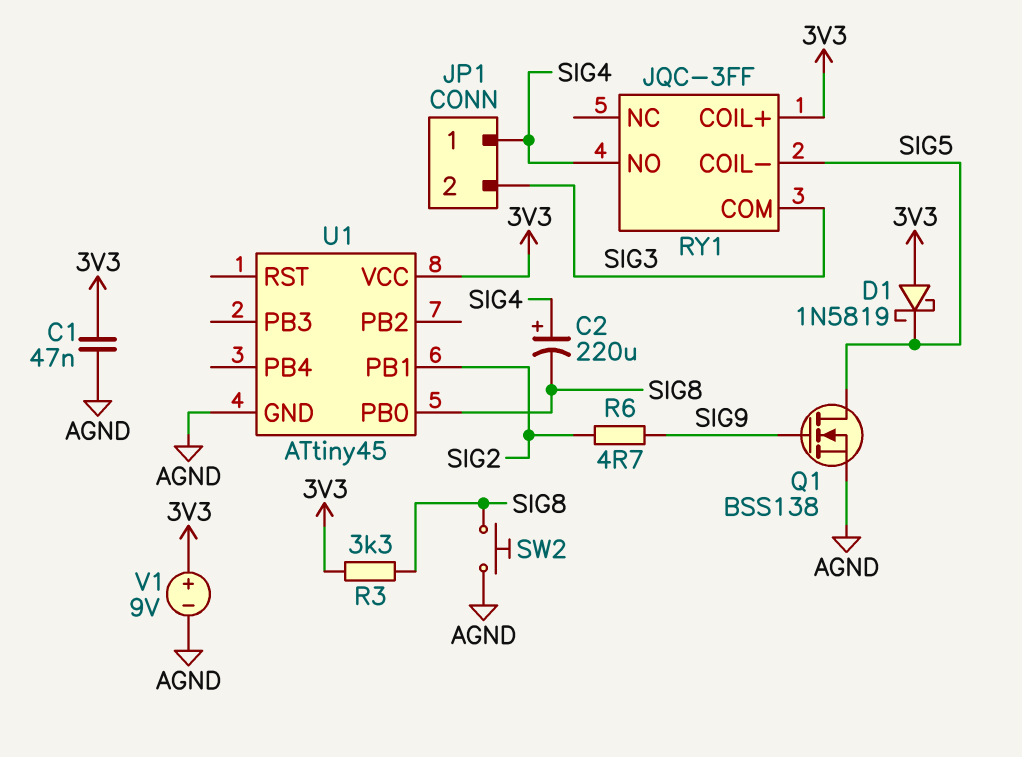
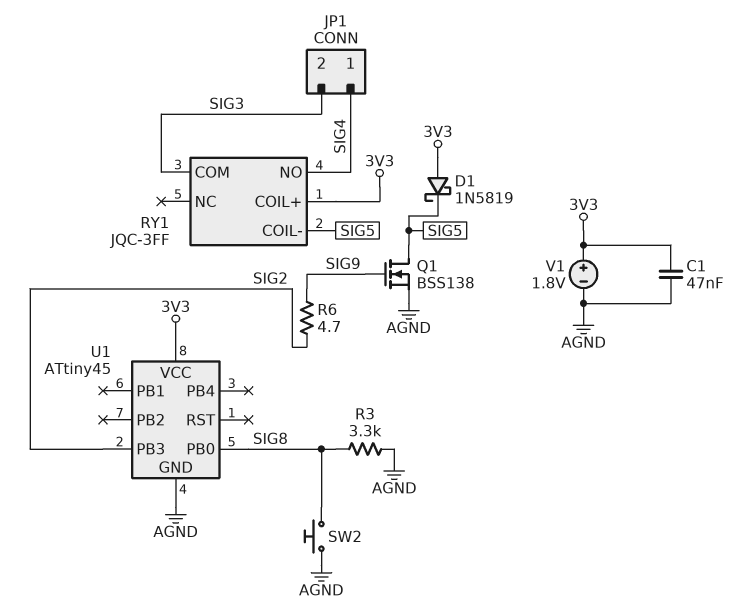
C2: 220uF (plus SIG4, minus SIG8) -> none
R3: 3.3k (3V3, SIG8) -> 3.3k (AGND, SIG8)
U1 pin PB1: SIG2 -> none
U1 pin PB3: none -> SIG2
V1: 9V (plus 3V3, minus AGND) -> 1.8V (plus 3V3, minus AGND)

